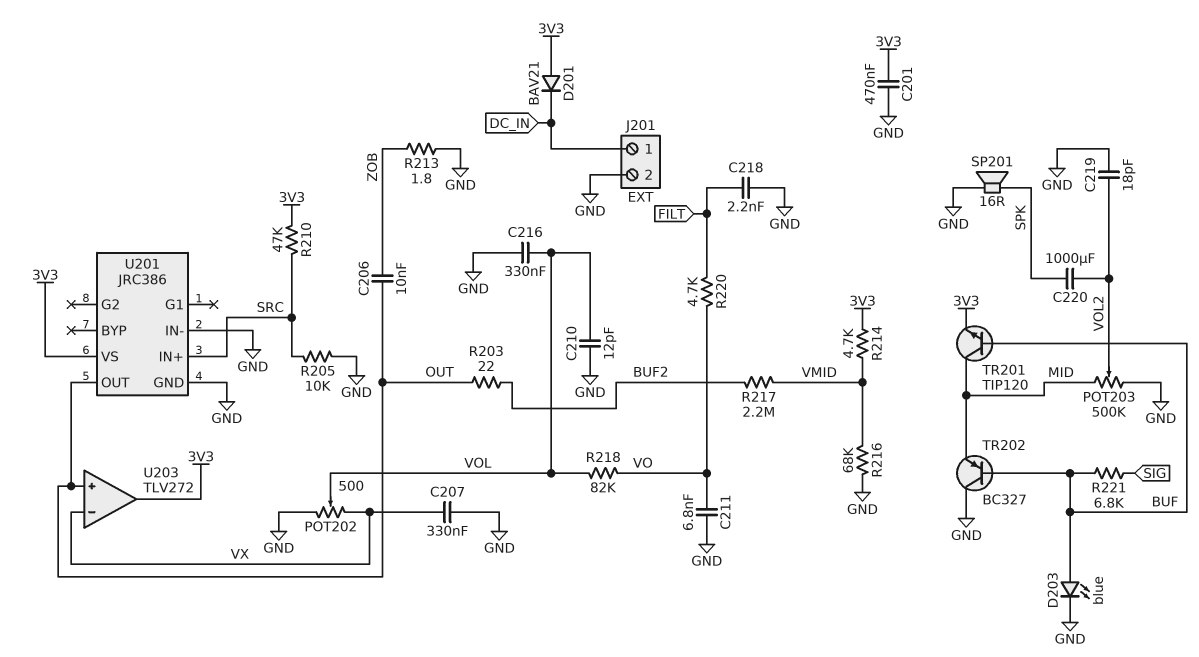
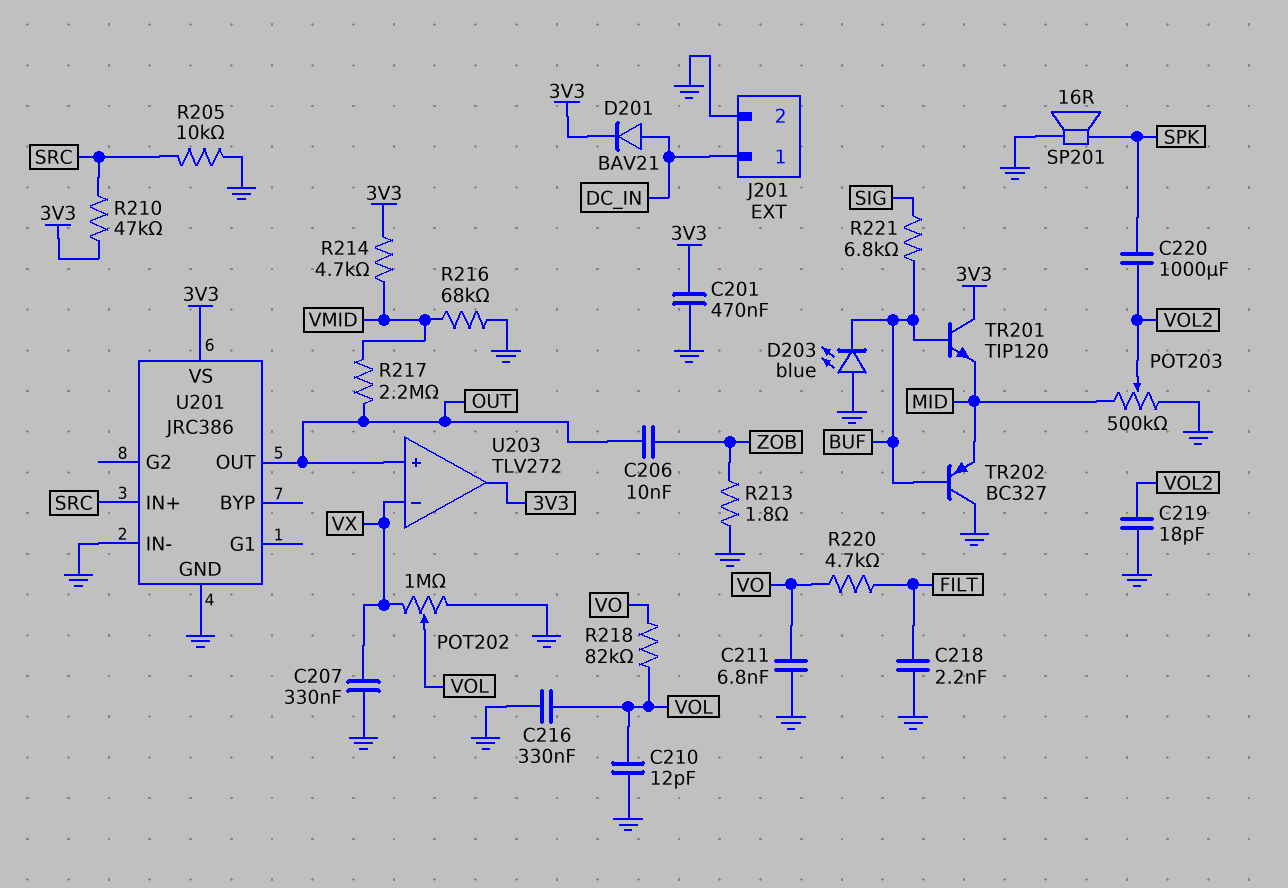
D201: diode BAV21 (A 3V3, K DC_IN) -> diode BAV21 (A DC_IN, K 3V3)
D203: LED blue (A BUF, K GND) -> LED blue (A GND, K BUF)
POT202: 500 (GND, VX, wiper VOL) -> 1M (GND, VX, wiper VOL)
R203: 22 (BUF2, OUT) -> none
R217: 2.2M (BUF2, VMID) -> 2.2M (OUT, VMID)
TR201: NPN TIP120 (B BUF, C MID, E 3V3) -> NPN TIP120 (B BUF, C 3V3, E MID)

